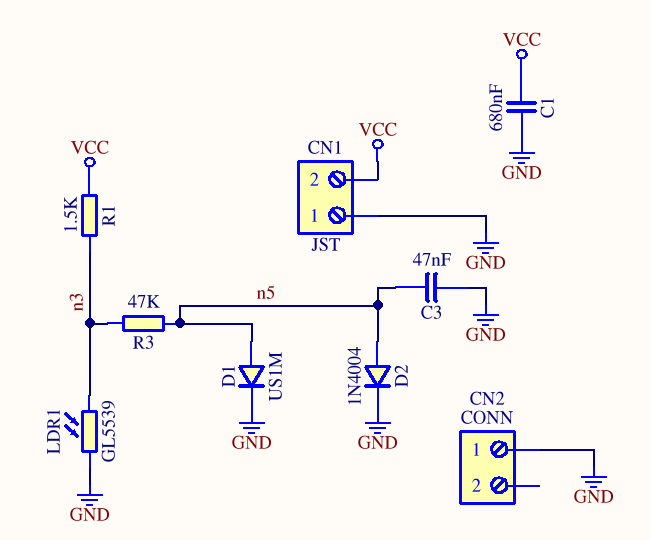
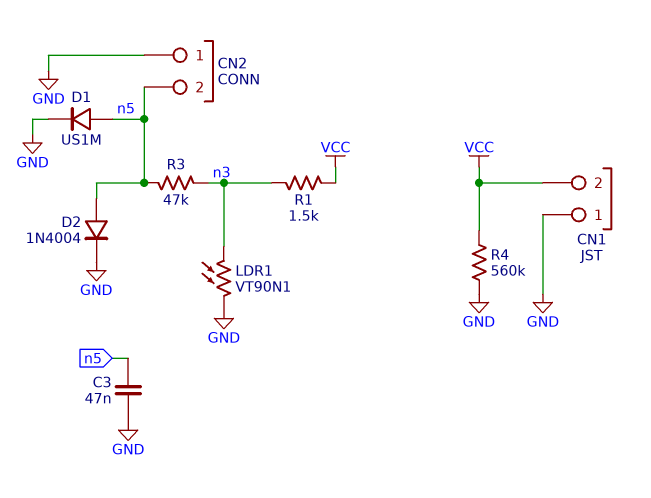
C1: 680nF (GND, VCC) -> none
CN2 pin 2: none -> n5
LDR1: GL5539 (GND, n3) -> VT90N1 (GND, n3)
R4: none -> 560k (GND, VCC)

